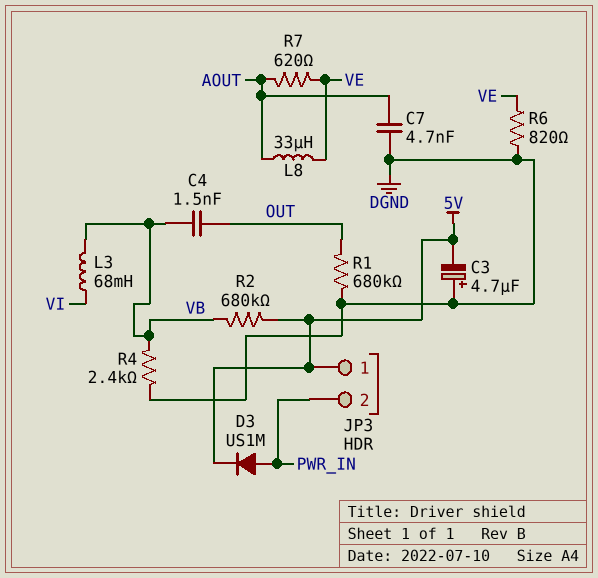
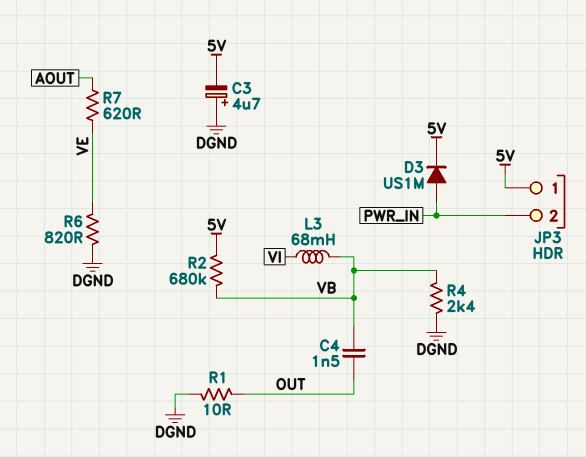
C7: 4.7nF (AOUT, DGND) -> none
L8: 33uH (AOUT, VE) -> none
R1: 680k (DGND, OUT) -> 10 (DGND, OUT)

